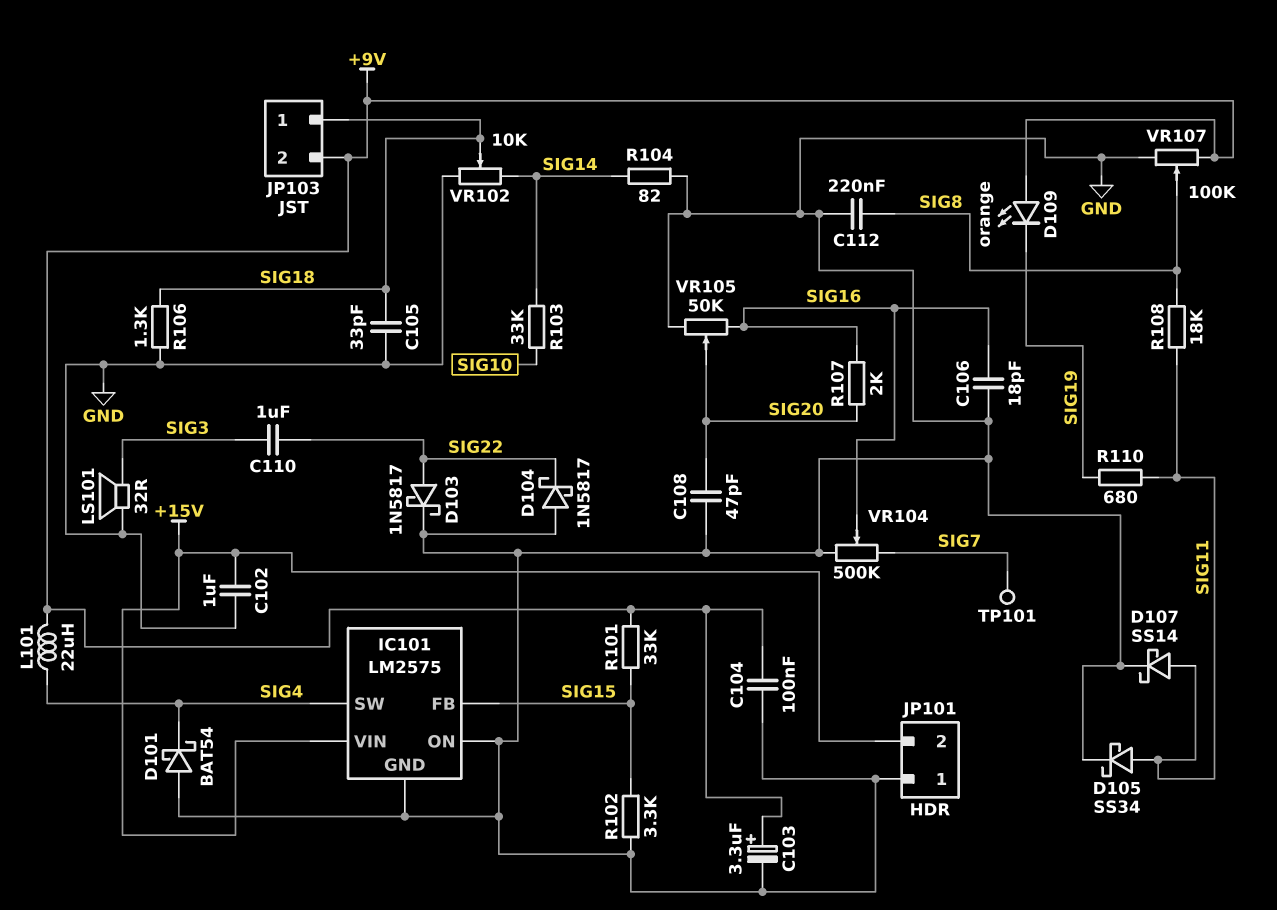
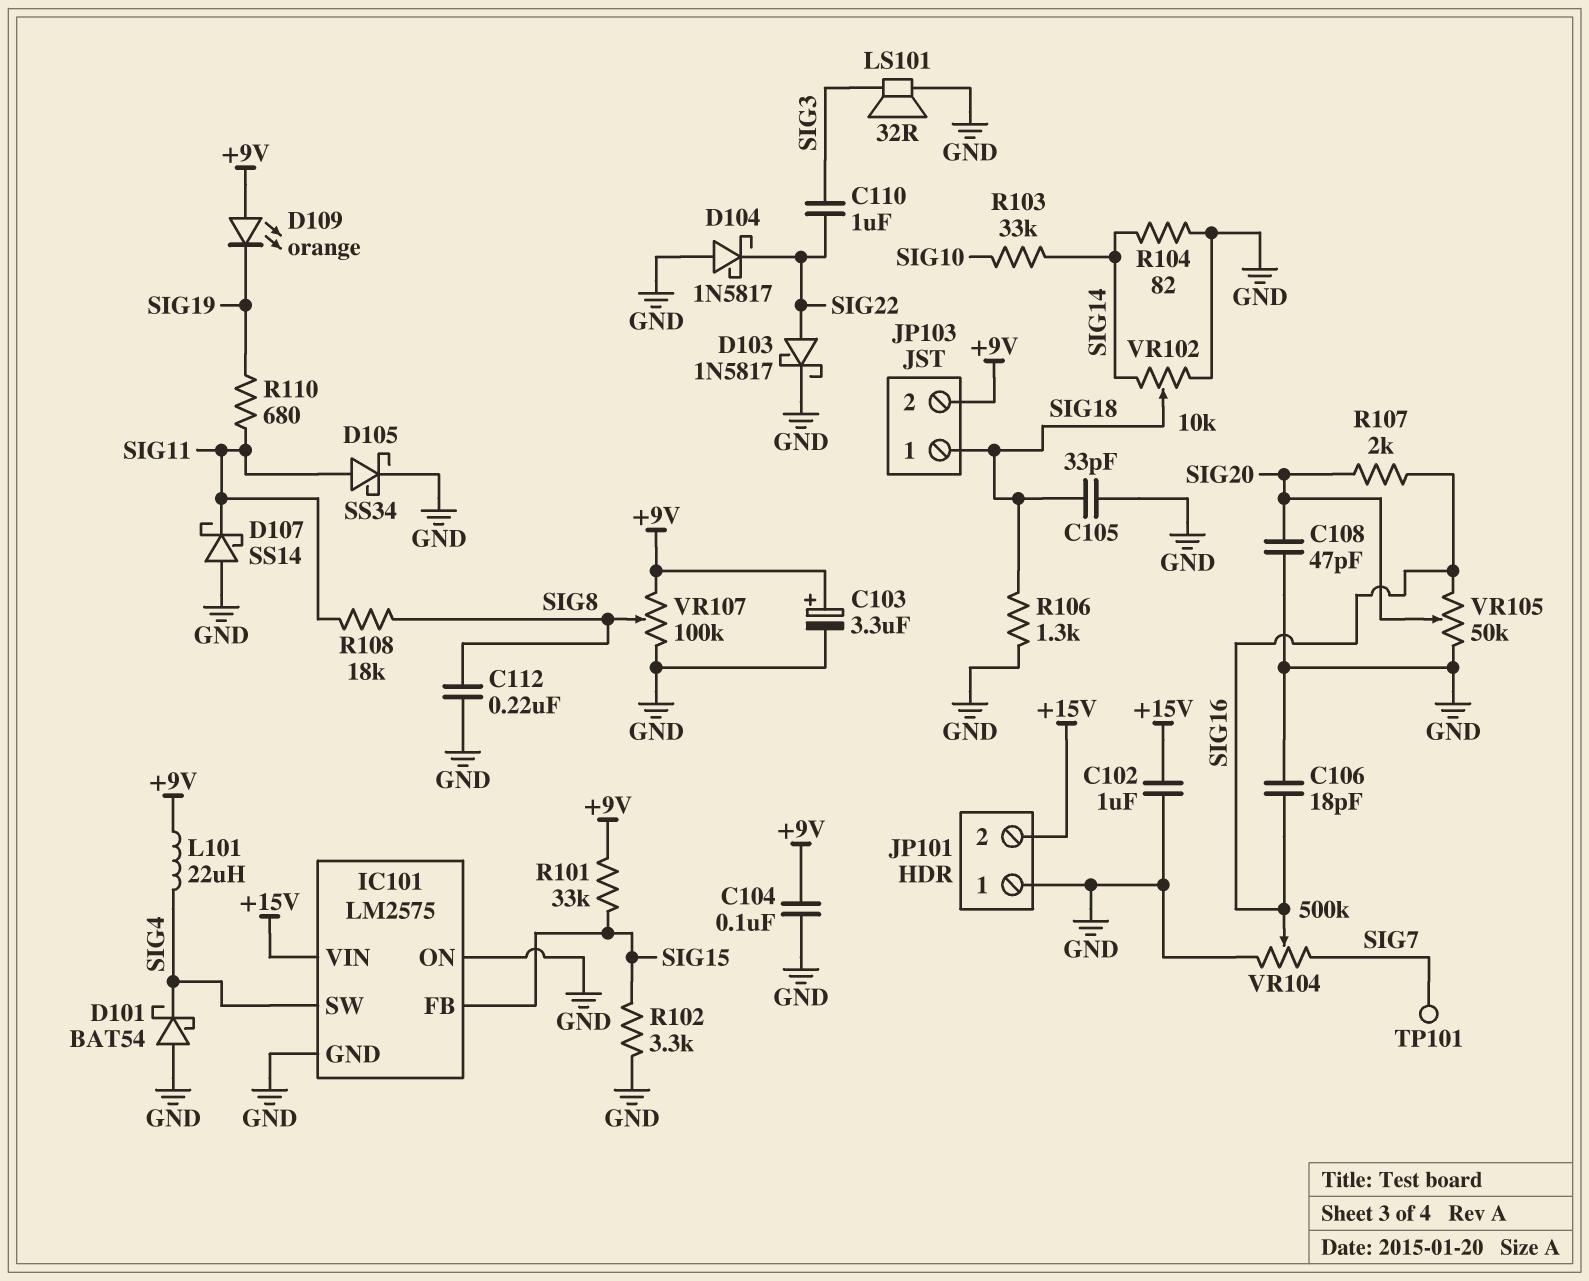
D107: schottky SS14 (A SIG11, K GND) -> schottky SS14 (A GND, K SIG11)

